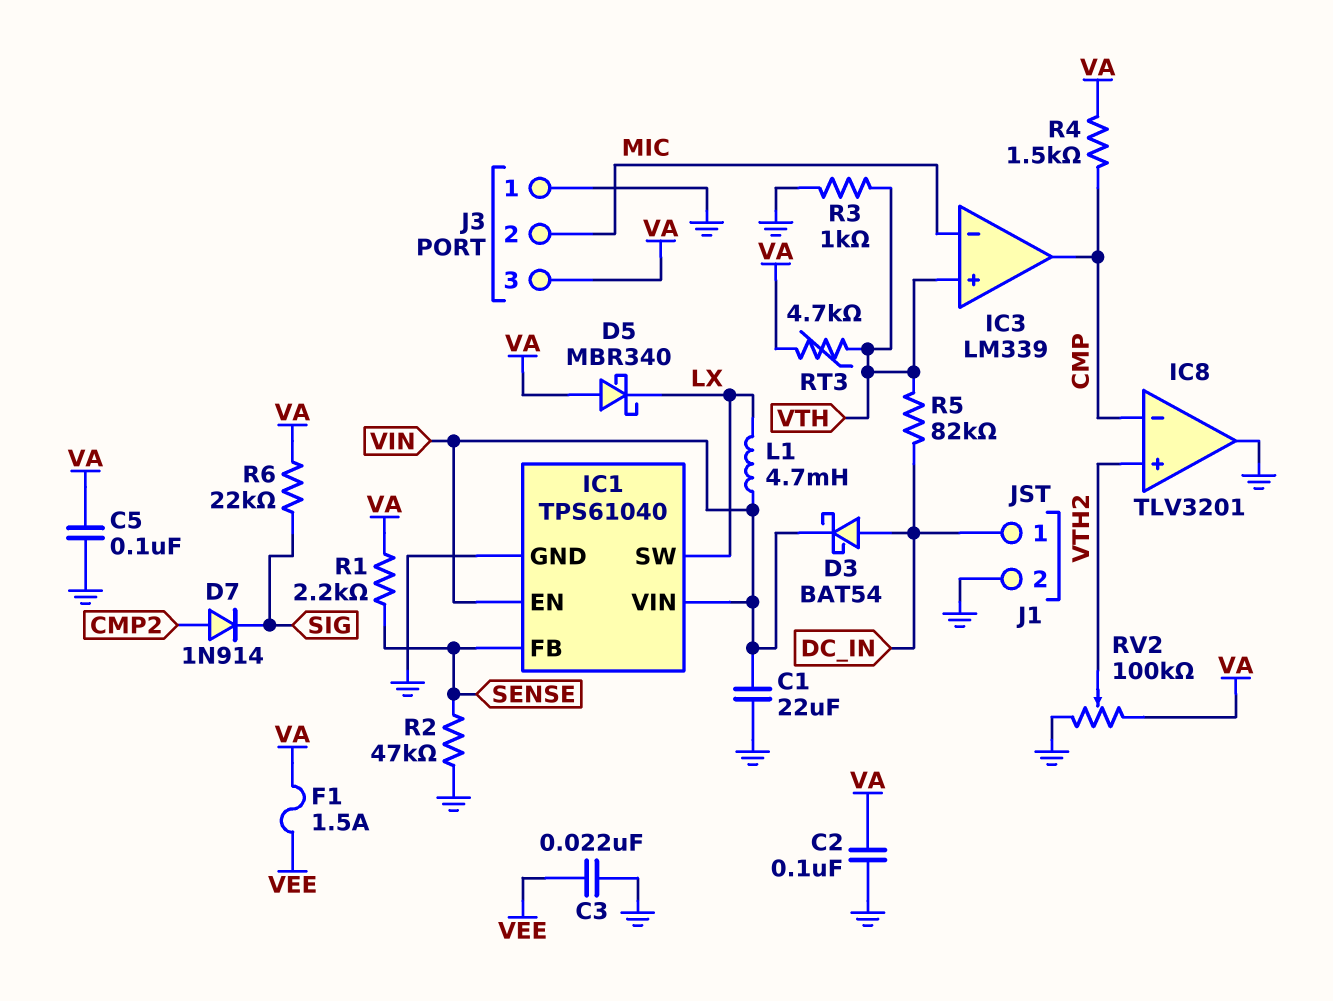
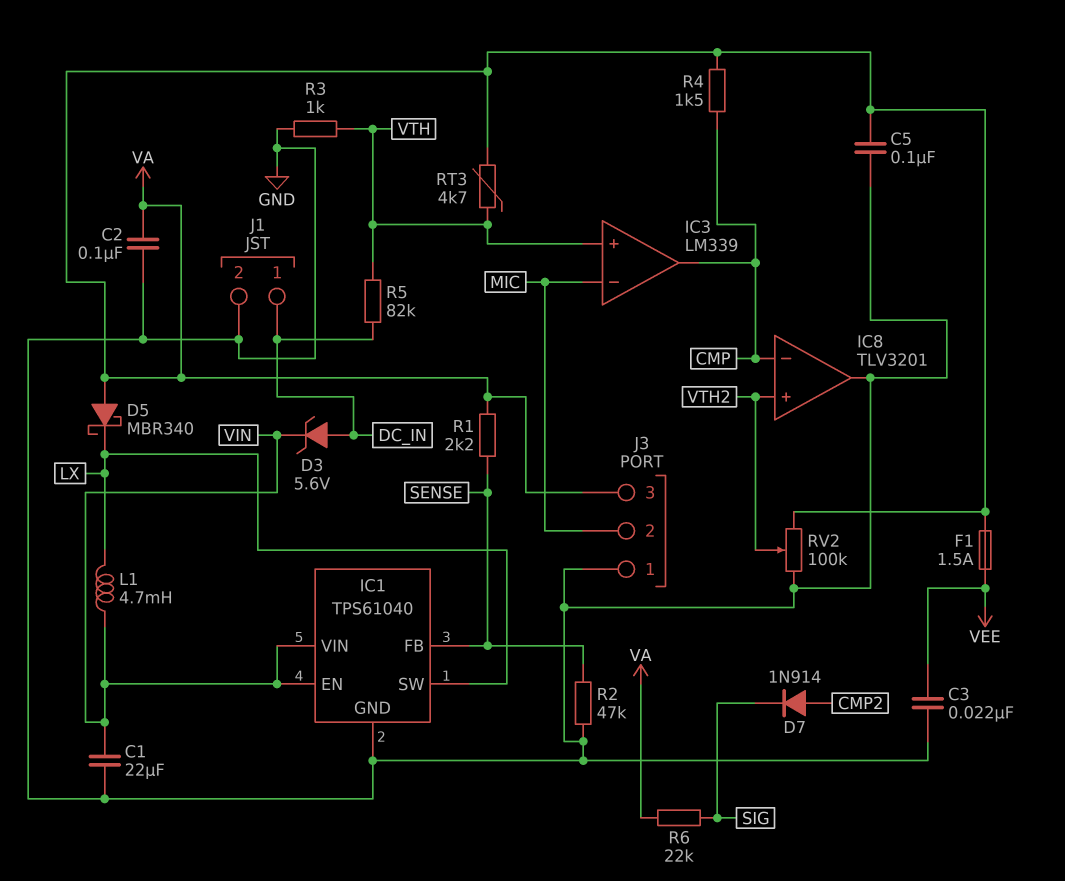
D3: schottky BAT54 (A DC_IN, K VIN) -> zener 5.6V (A DC_IN, K VIN)

